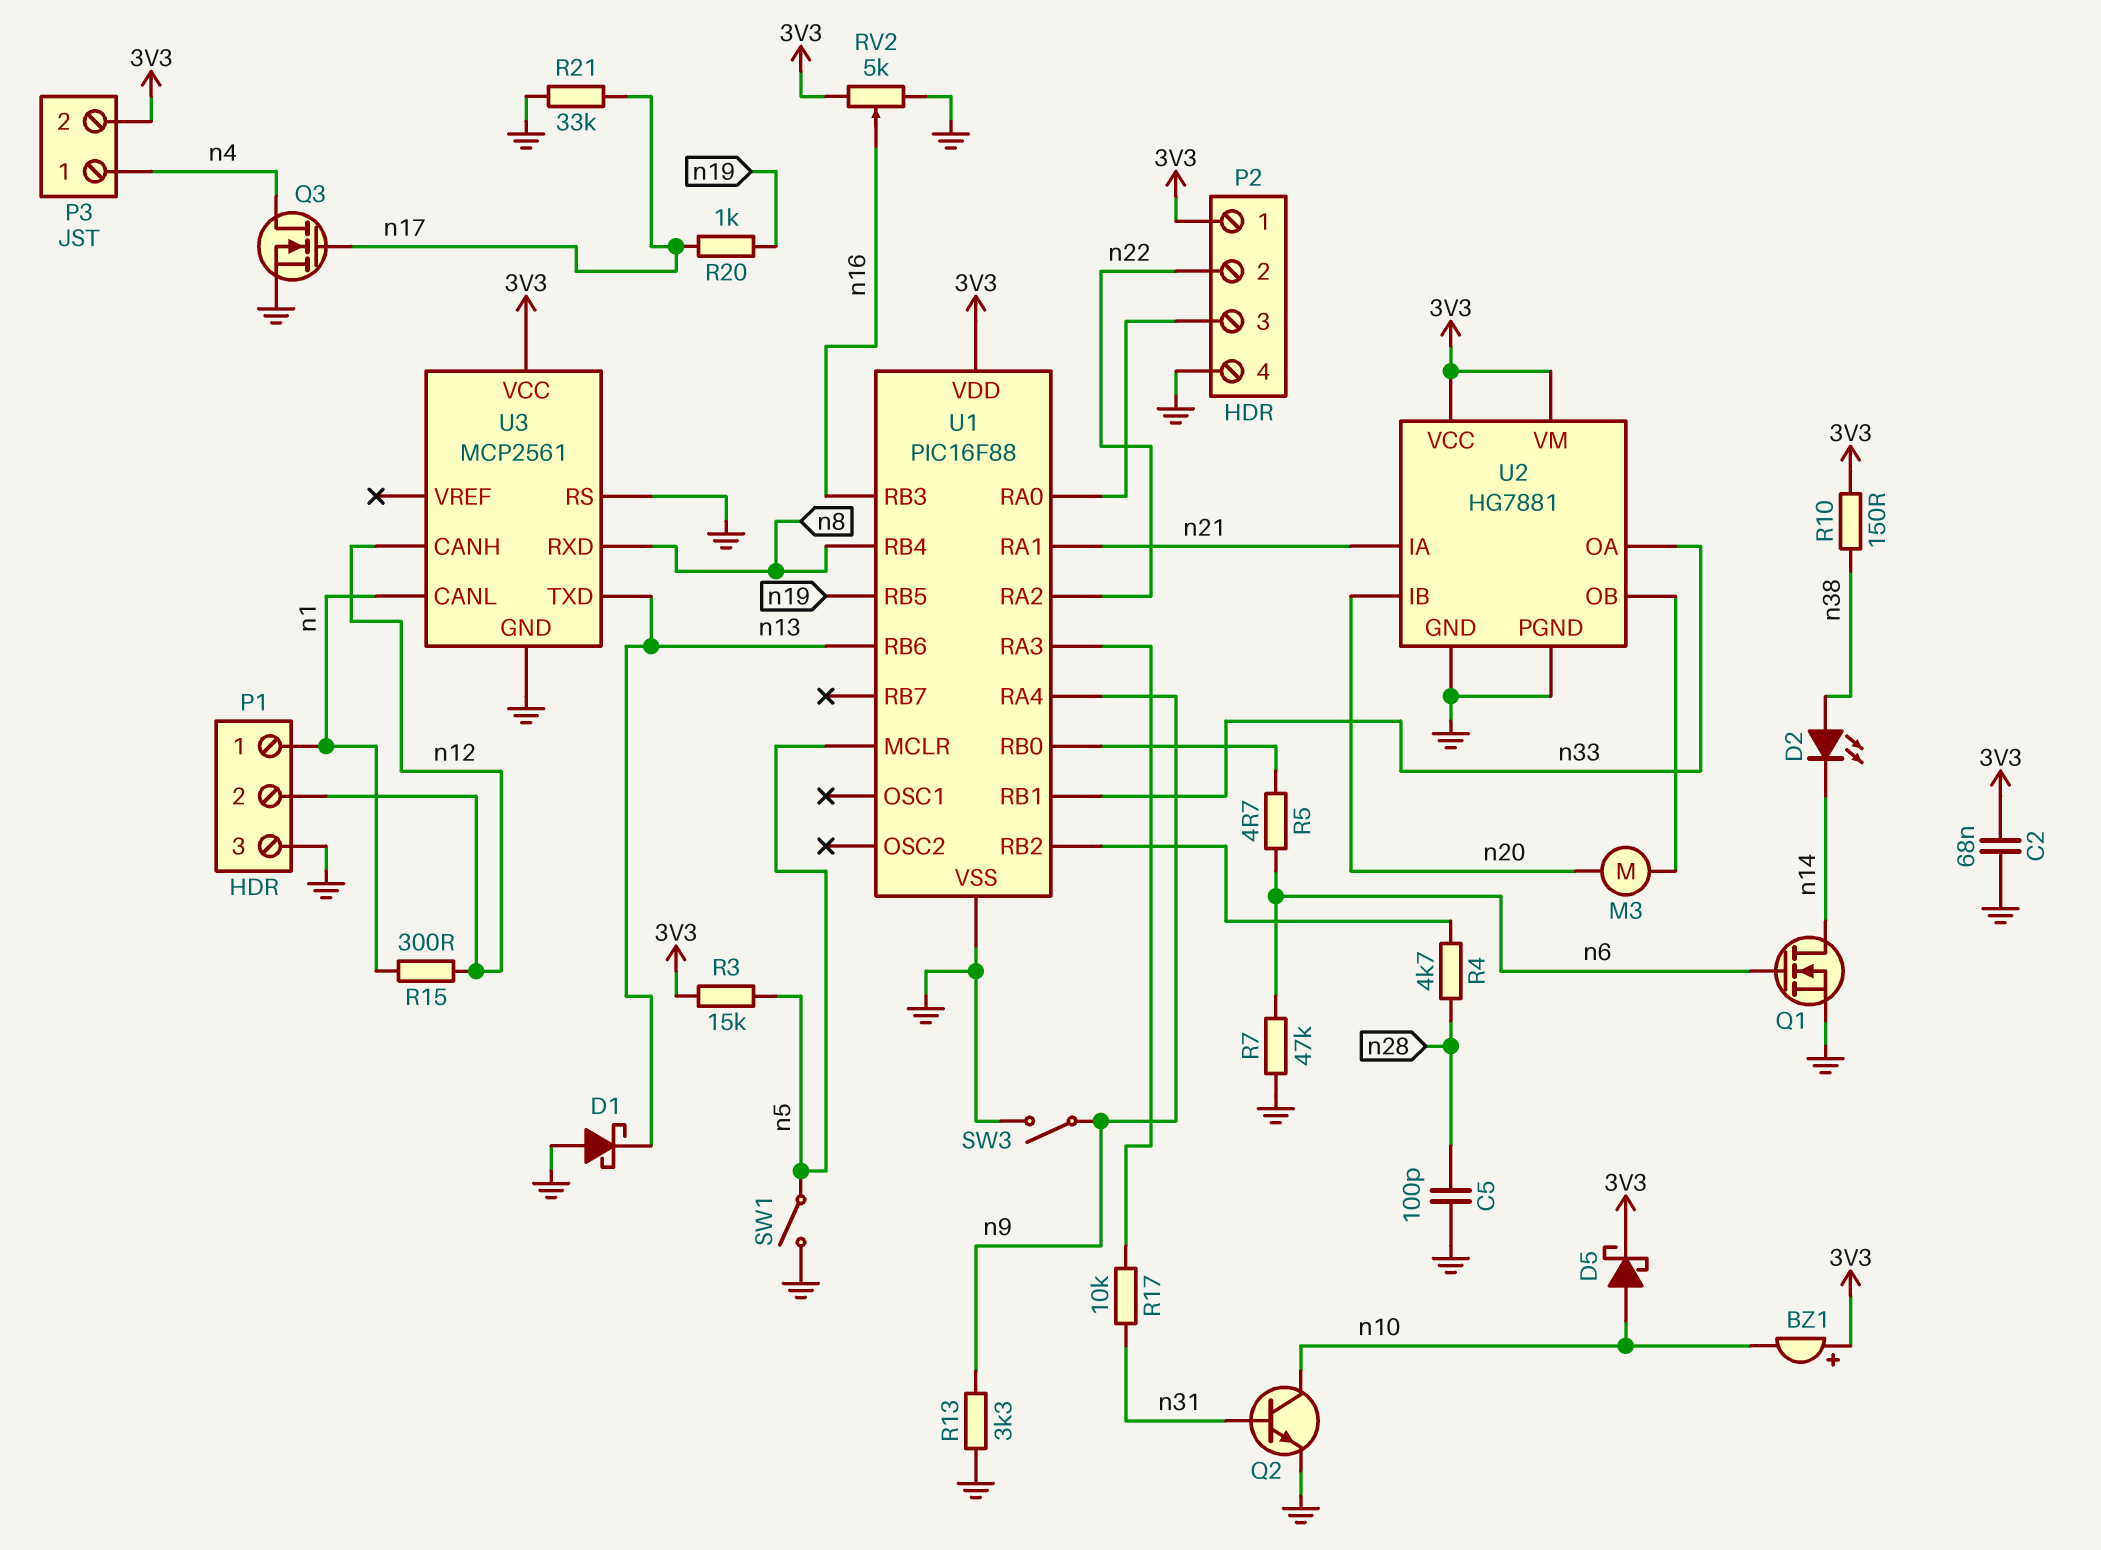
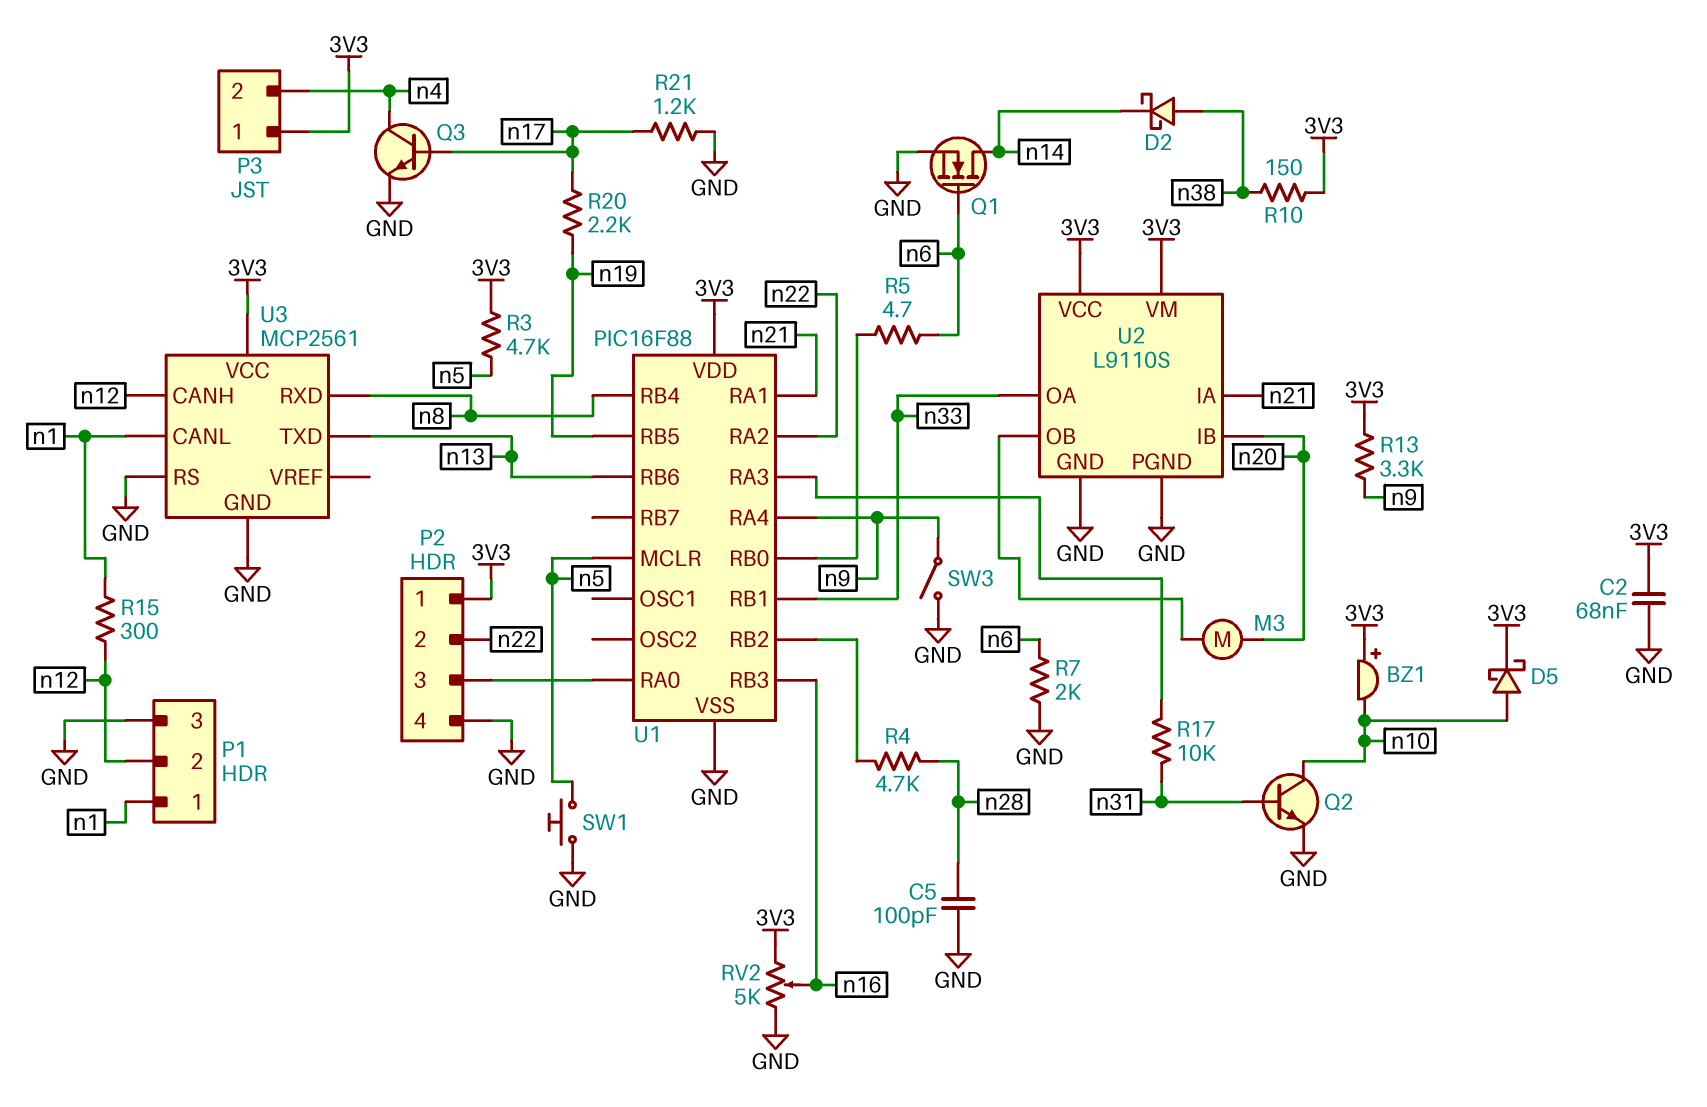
D1: schottky (A GND, K n13) -> none
D2: LED (A n38, K n14) -> schottky (A n38, K n14)
P3 pin 1: n4 -> 3V3
P3 pin 2: 3V3 -> n4
Q3: NMOS (G n17, D n4, S GND) -> NPN (B n17, C n4, E GND)
R3: 15k (3V3, n5) -> 4.7k (3V3, n5)
R7: 47k (GND, n6) -> 2k (GND, n6)
R13: 3.3k (GND, n9) -> 3.3k (3V3, n9)
R20: 1k (n17, n19) -> 2.2k (n17, n19)
R21: 33k (GND, n17) -> 1.2k (GND, n17)
SW1: switch (GND, n5) -> button (GND, n5)
U2: HG7881 -> L9110S

